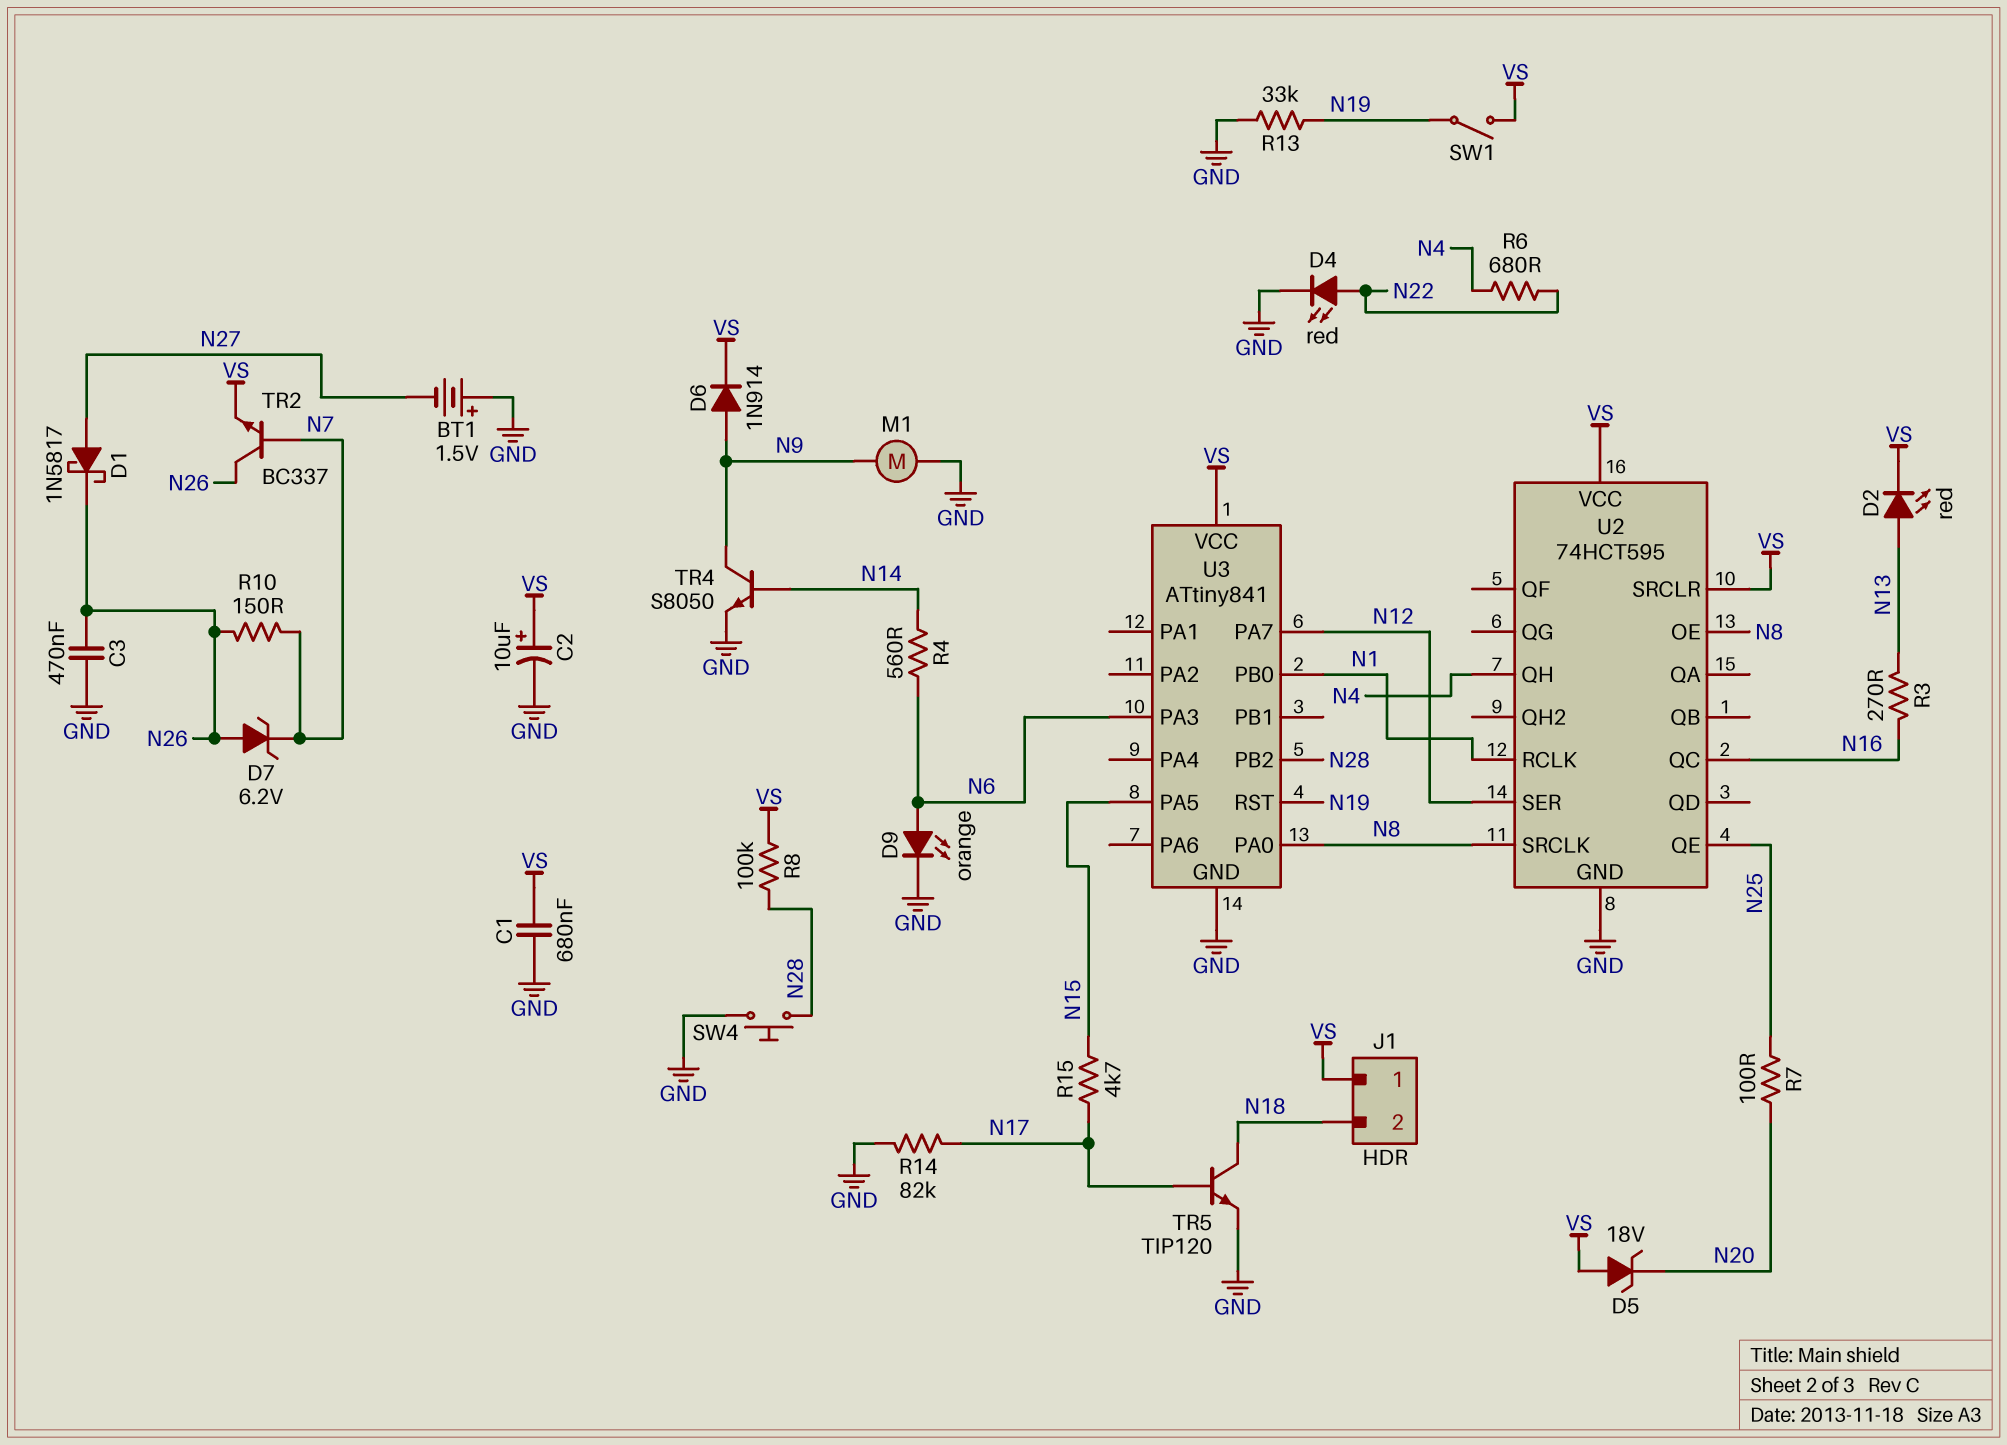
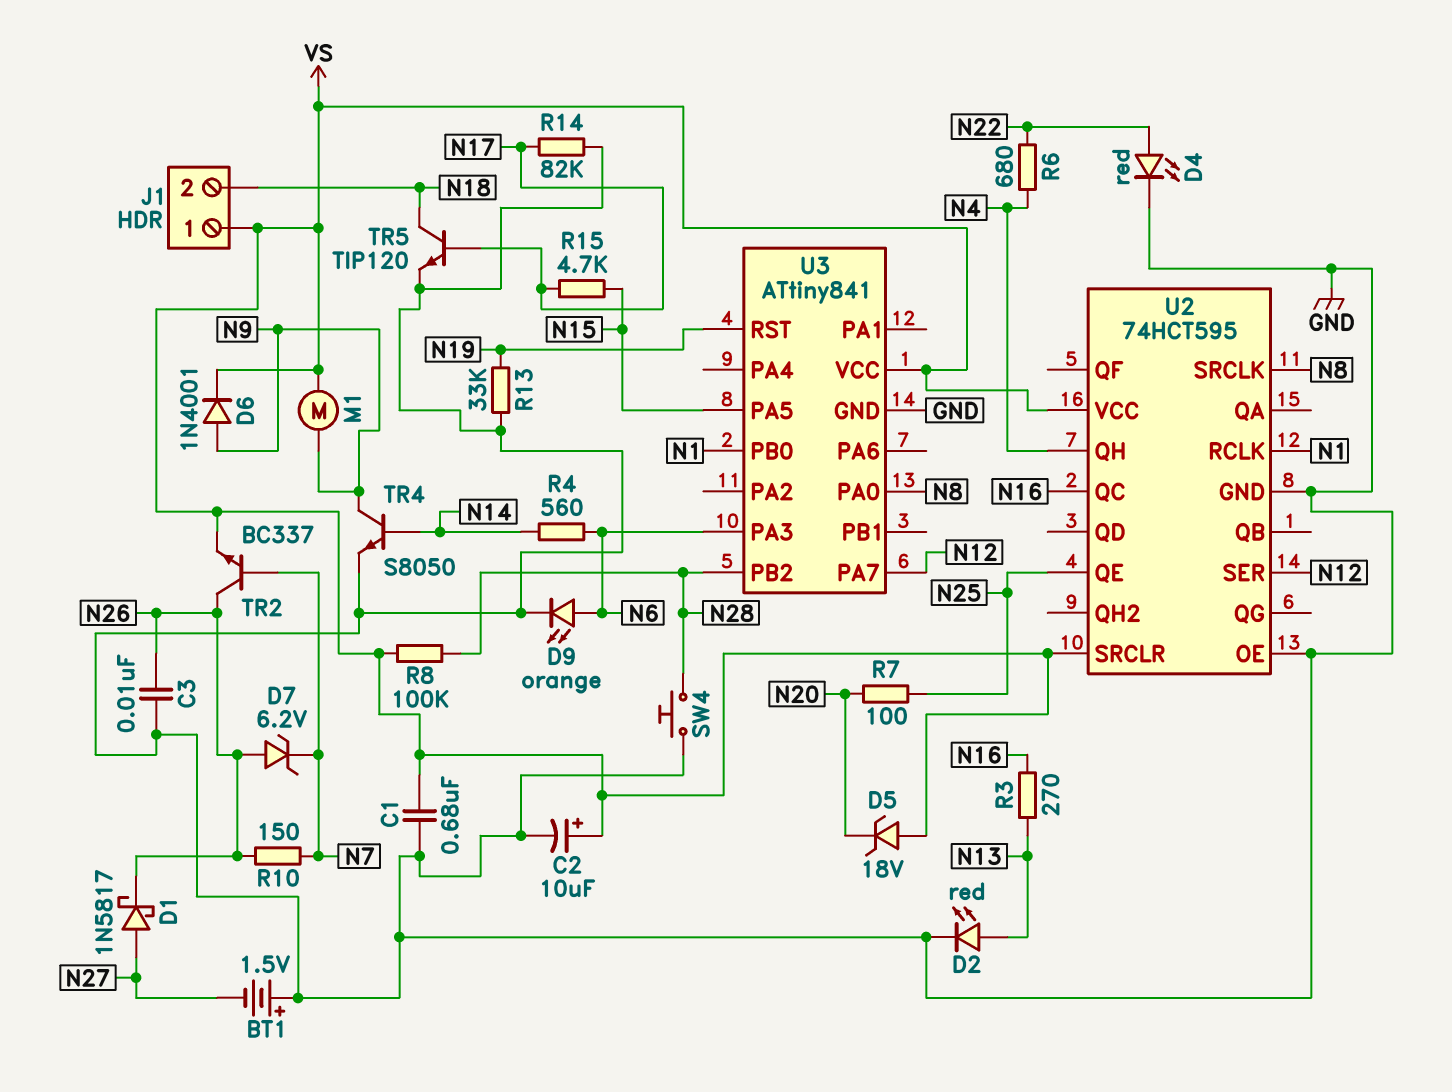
C3: 470nF (GND, N26) -> 10nF (GND, N26)
D2: LED red (A N13, K VS) -> LED red (A N13, K GND)
D6: diode 1N914 (A N9, K VS) -> diode 1N4001 (A N9, K VS)
M1: motor (GND, N9) -> motor (N9, VS)
SW1: switch (N19, VS) -> none
U2 pin OE: N8 -> GND

